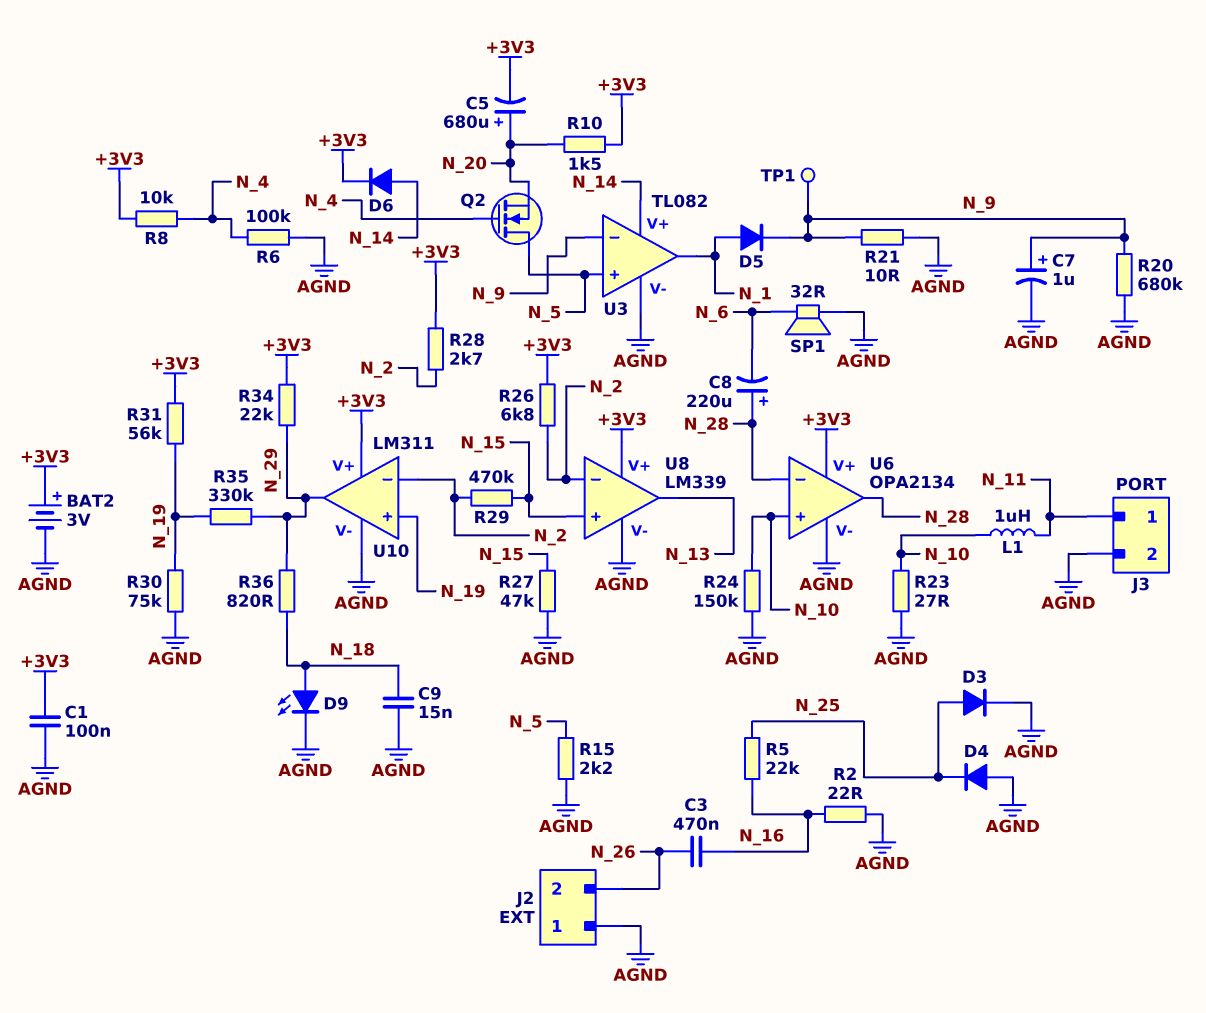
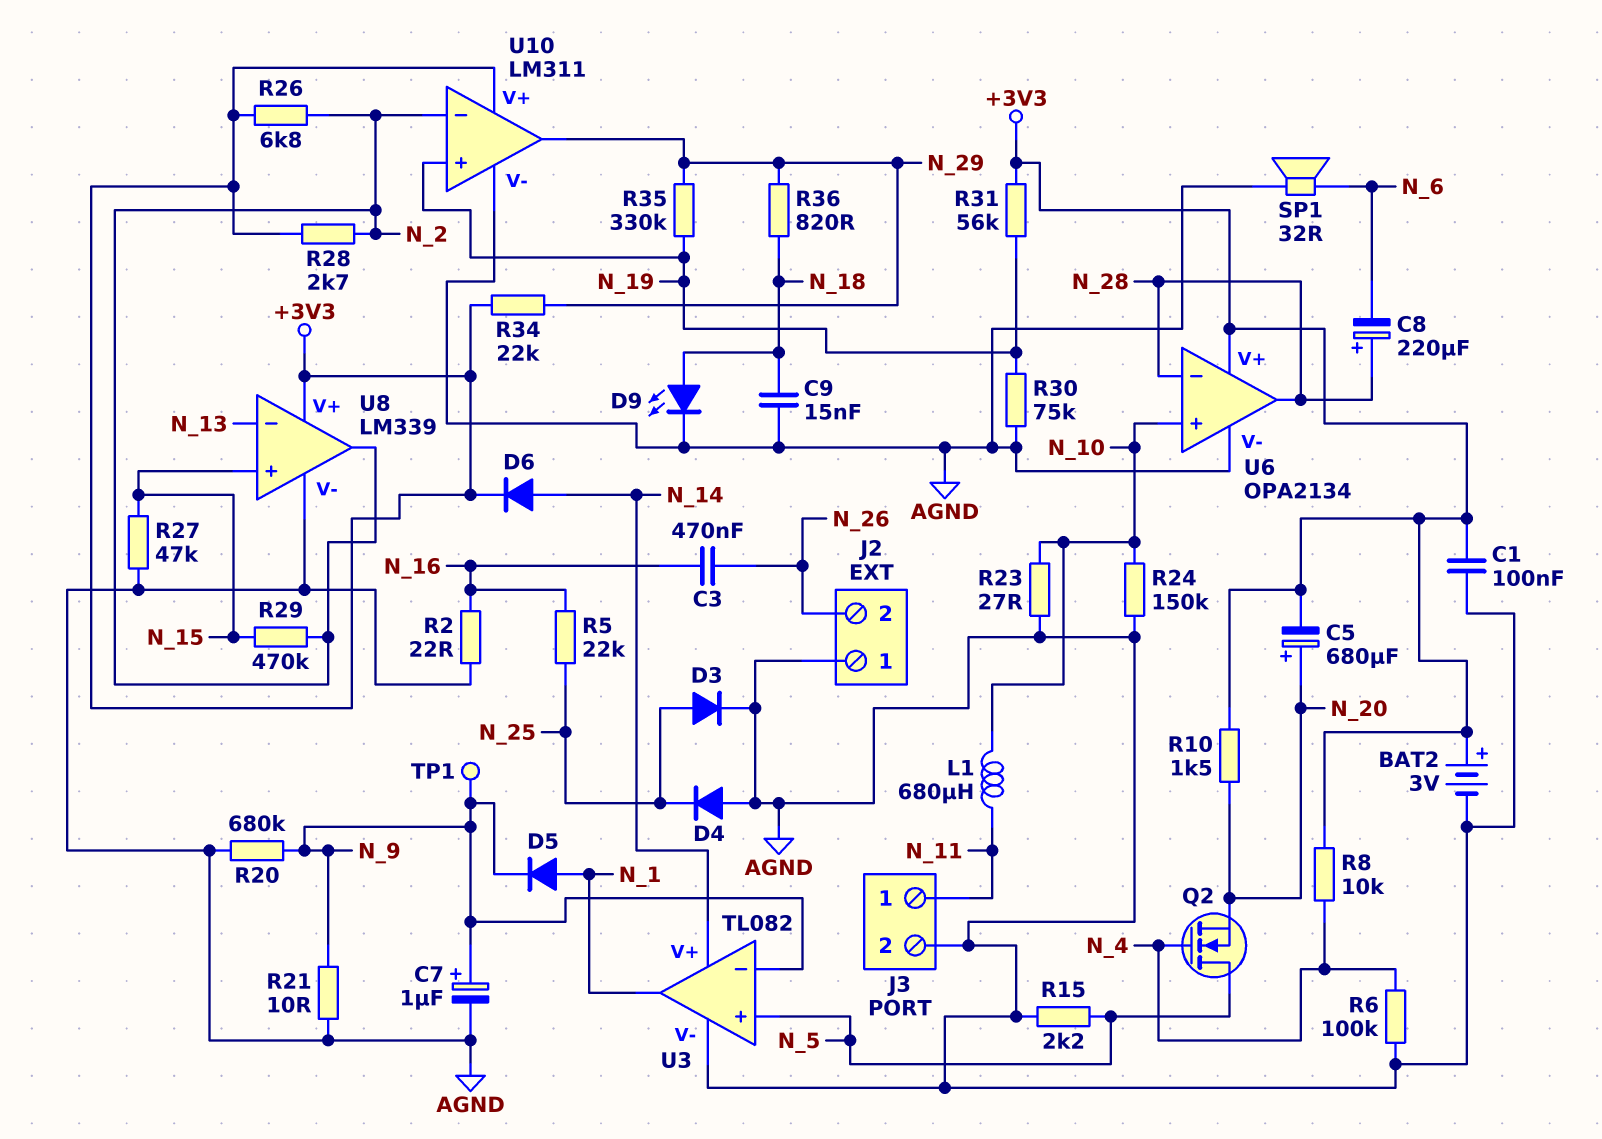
L1: 1uH (N_10, N_11) -> 680uH (N_10, N_11)
U8 pin in-: N_2 -> N_13
U8 pin out: N_13 -> N_2

